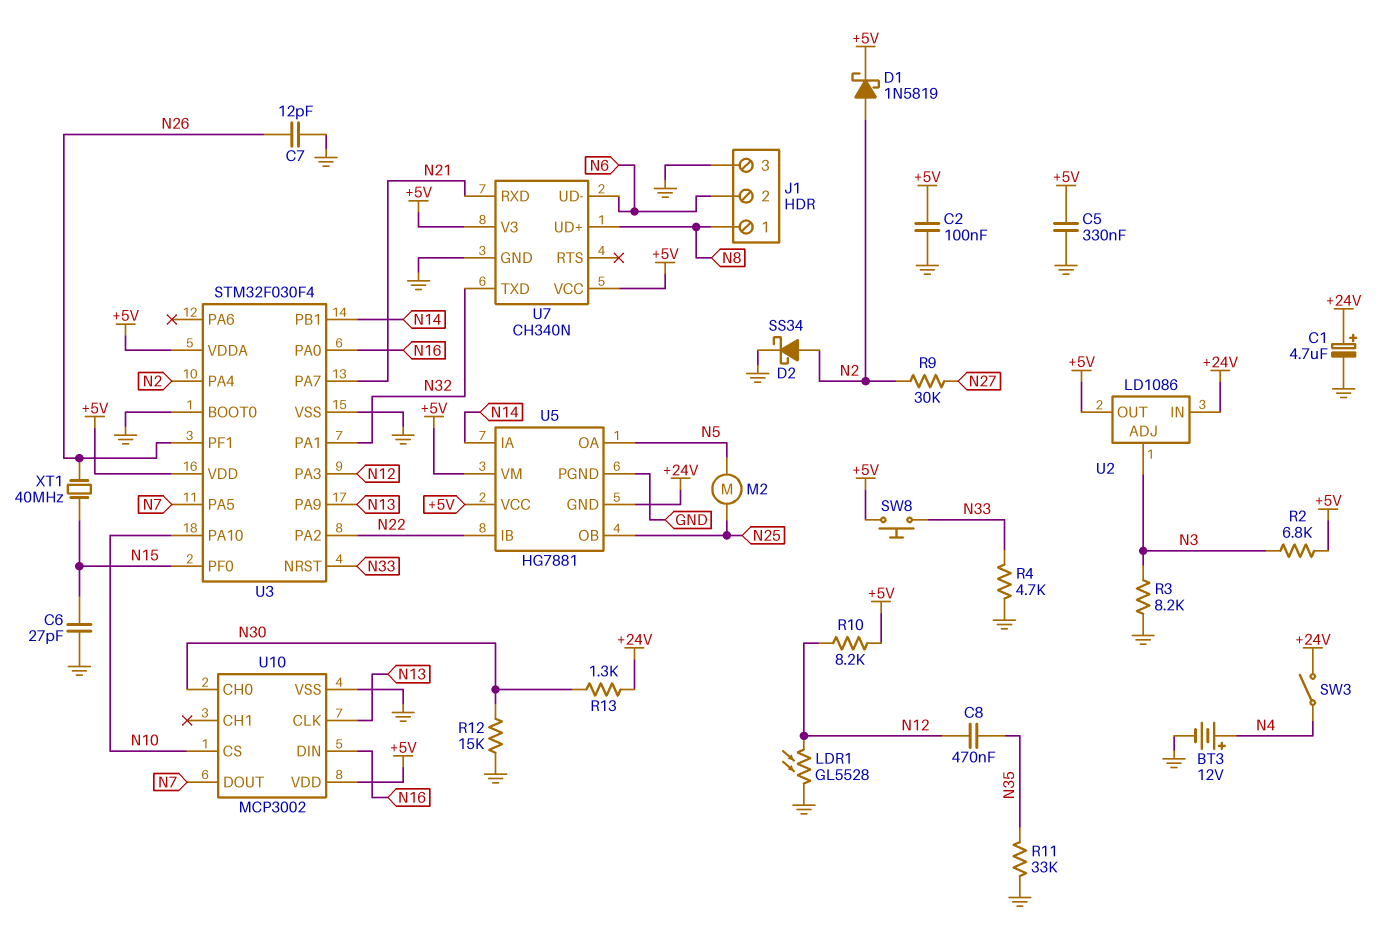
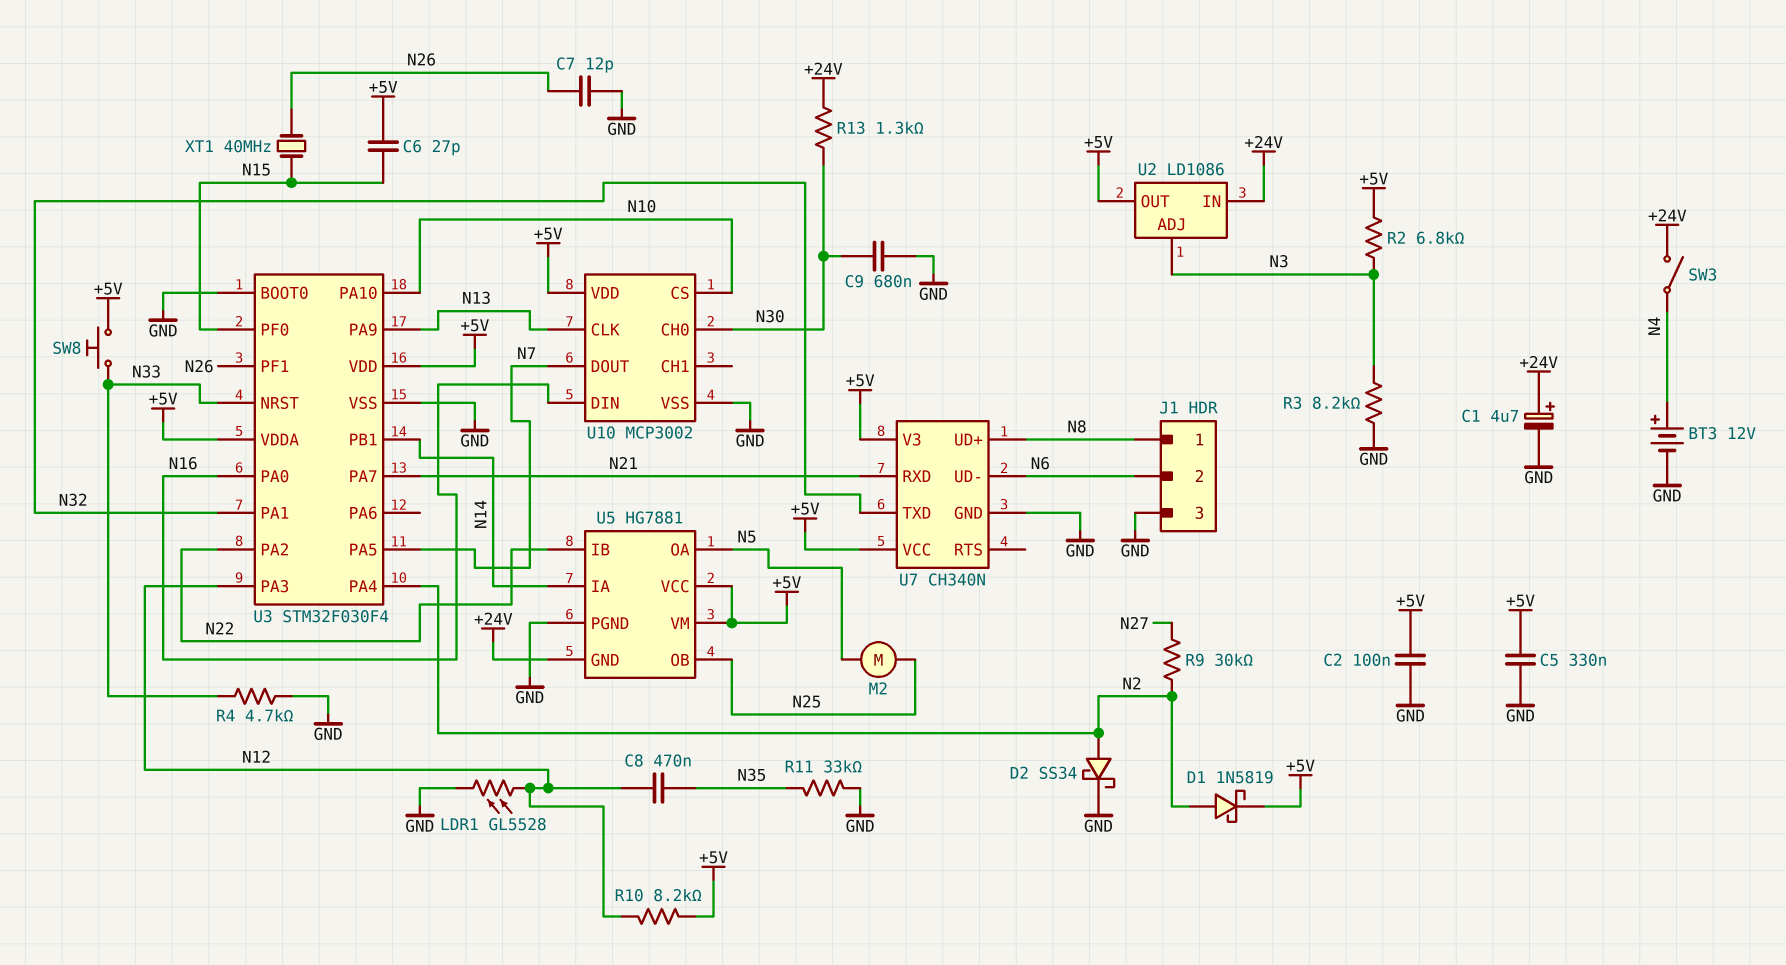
C6: 27pF (GND, N15) -> 27pF (+5V, N15)
C9: none -> 680nF (GND, N30)
R12: 15k (GND, N30) -> none

